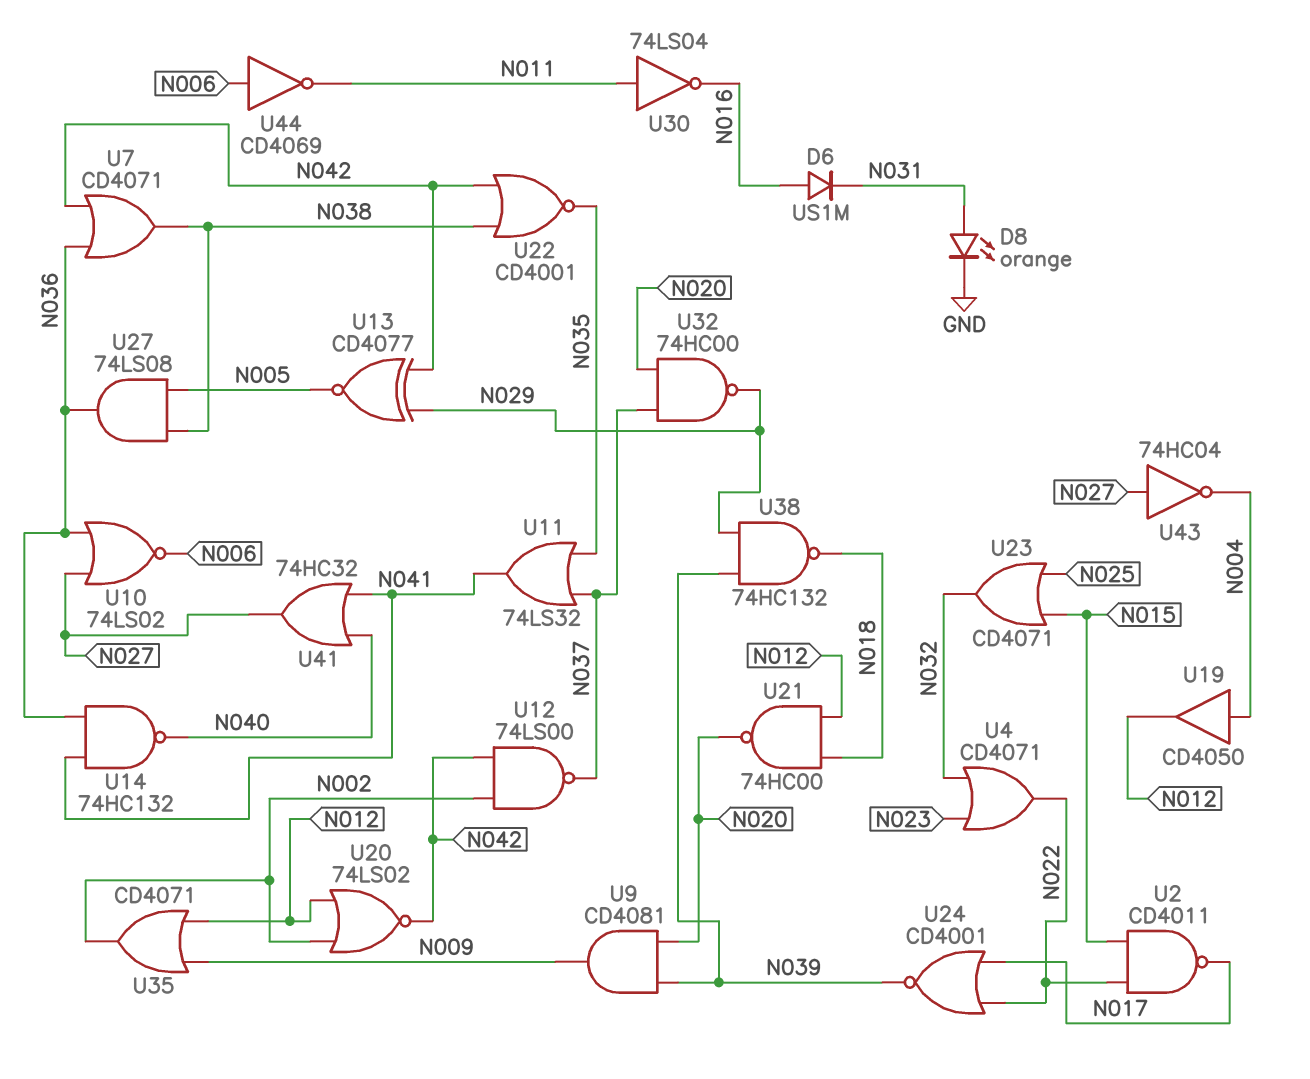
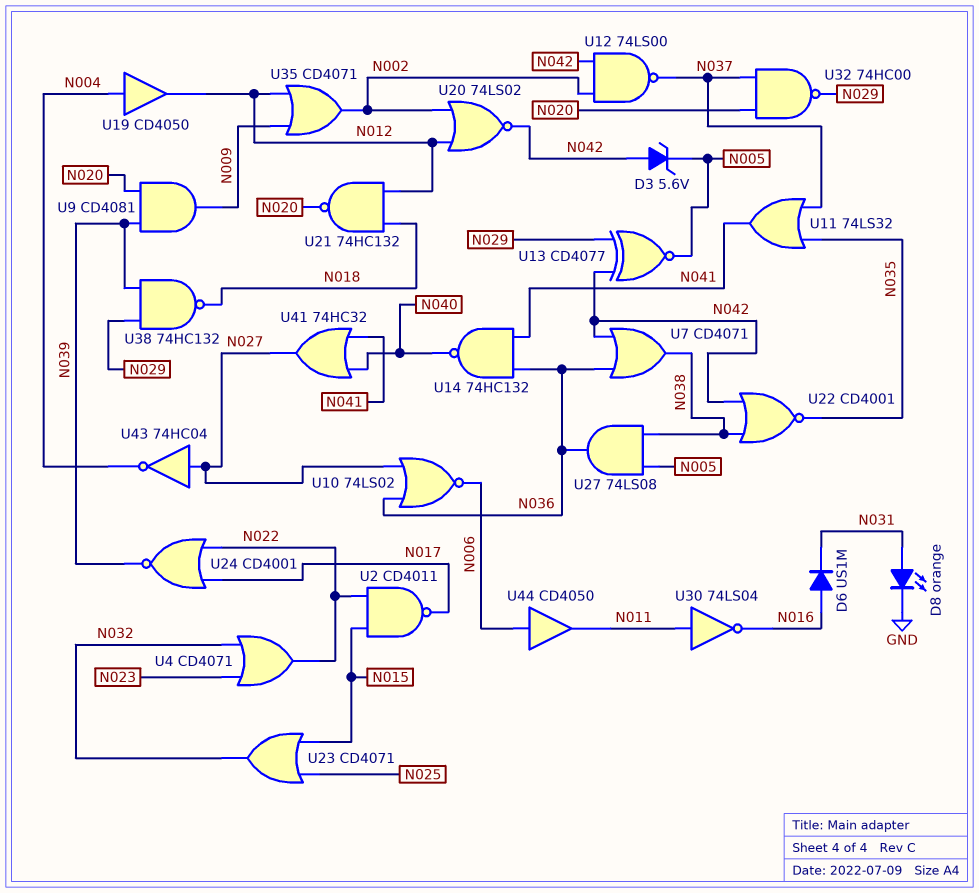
D3: none -> zener 5.6V (A N042, K N005)
U21: NAND 74HC00 (in N012, in N018, out N020) -> NAND 74HC132 (in N012, in N018, out N020)
U44: NOT CD4069 (in N006, out N011) -> buffer CD4050 (in N006, out N011)

